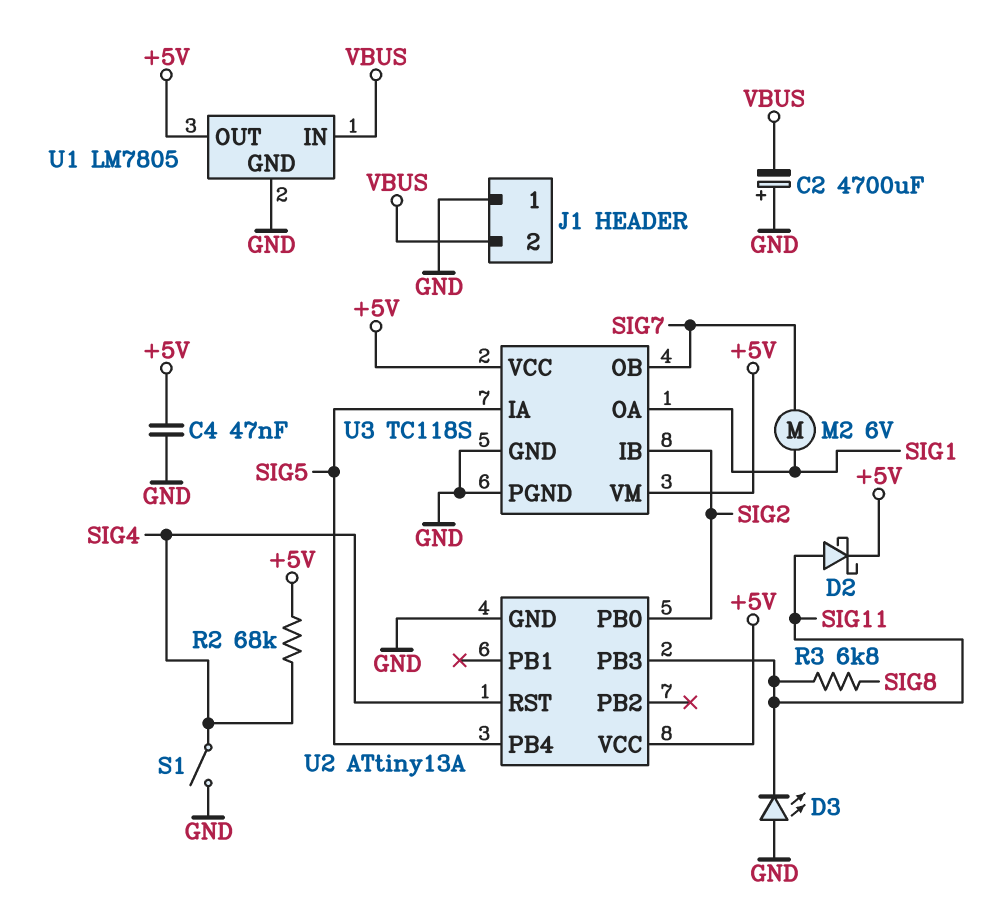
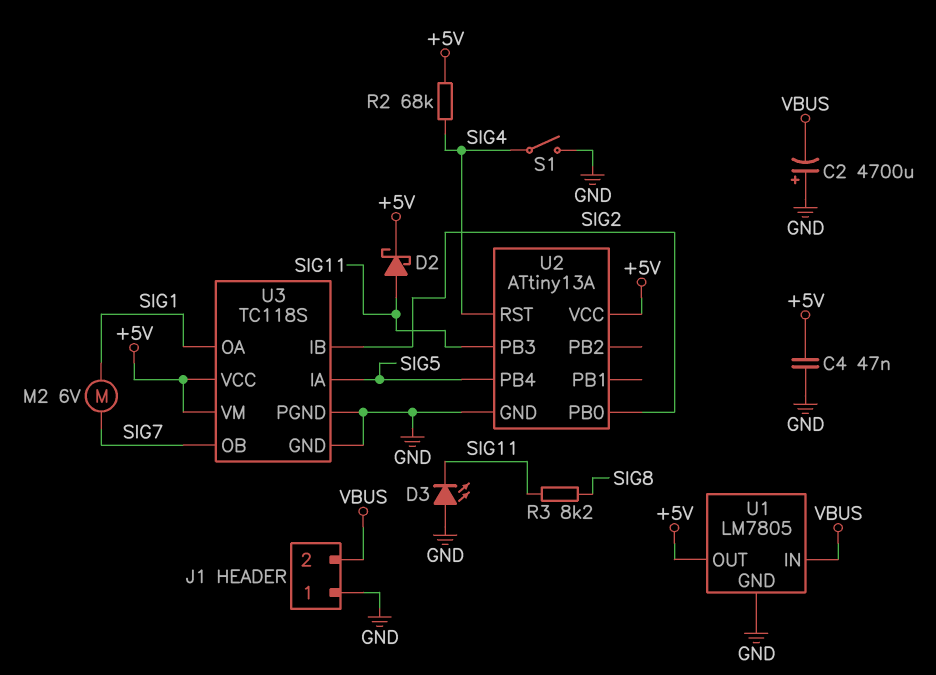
R3: 6.8k (SIG8, SIG11) -> 8.2k (SIG8, SIG11)

